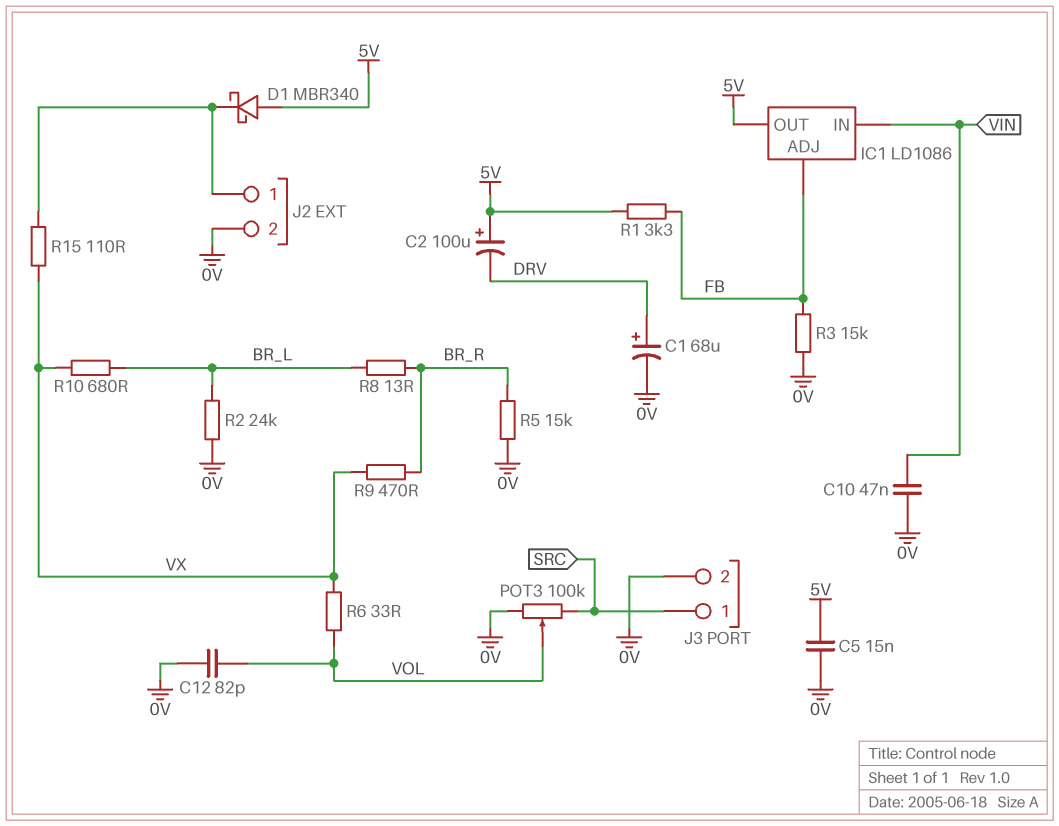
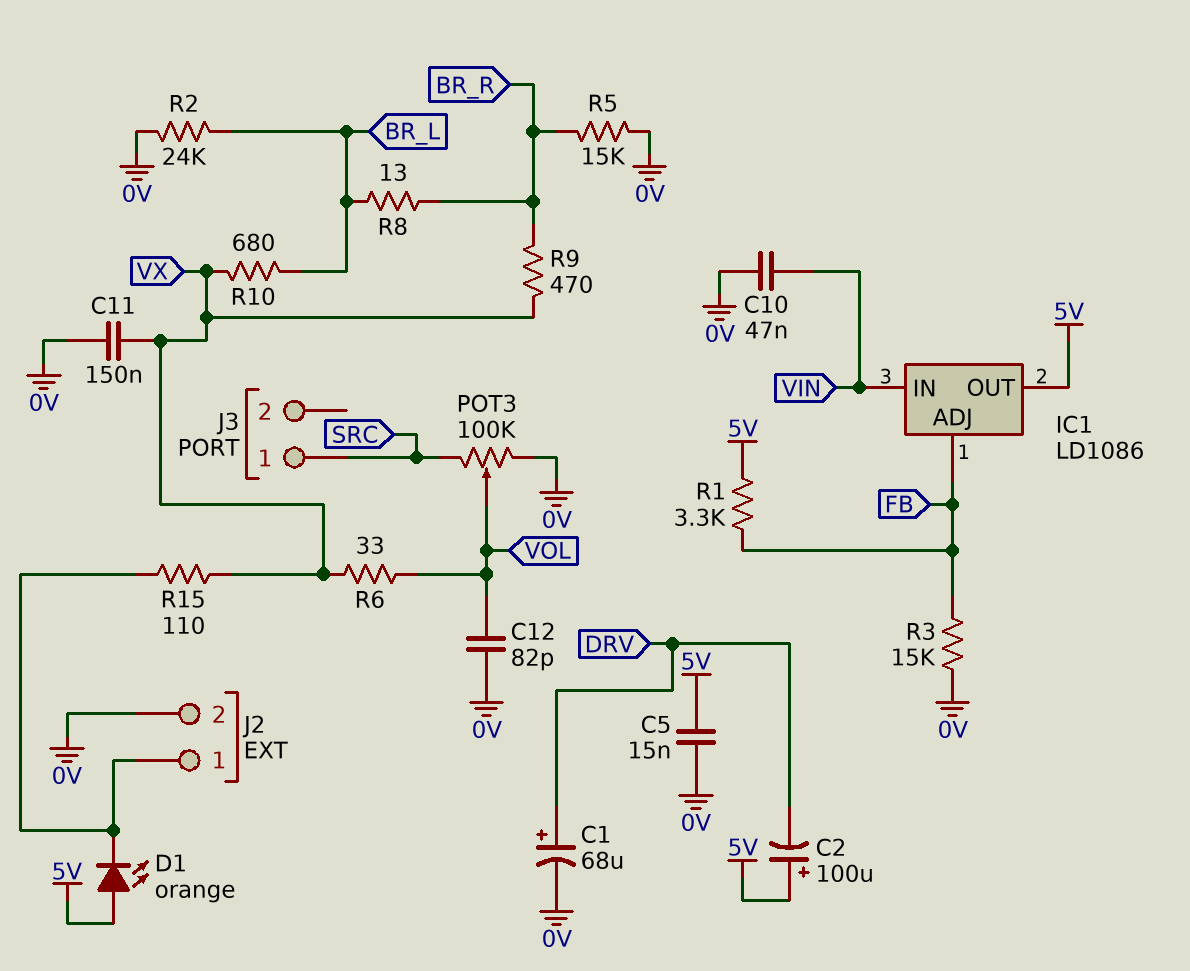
C11: none -> 150nF (0V, VX)
D1: schottky MBR340 (A 5V, K J2/1) -> LED orange (A 5V, K J2/1)
J3 pin 2: 0V -> none

